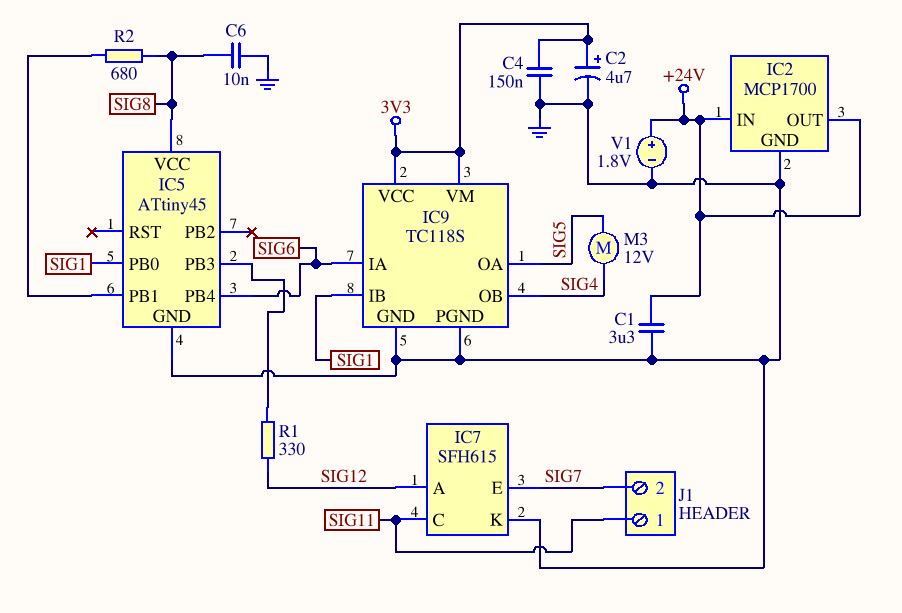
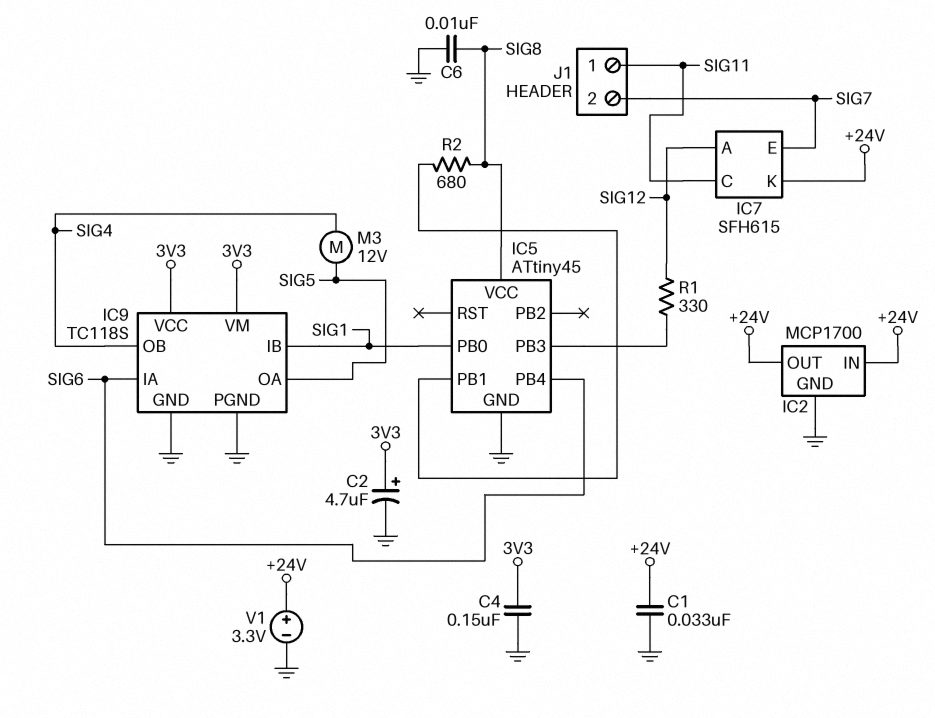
C1: 3.3uF (+24V, GND) -> 33nF (+24V, GND)
IC7 pin K: GND -> +24V
V1: 1.8V (plus +24V, minus GND) -> 3.3V (plus +24V, minus GND)

